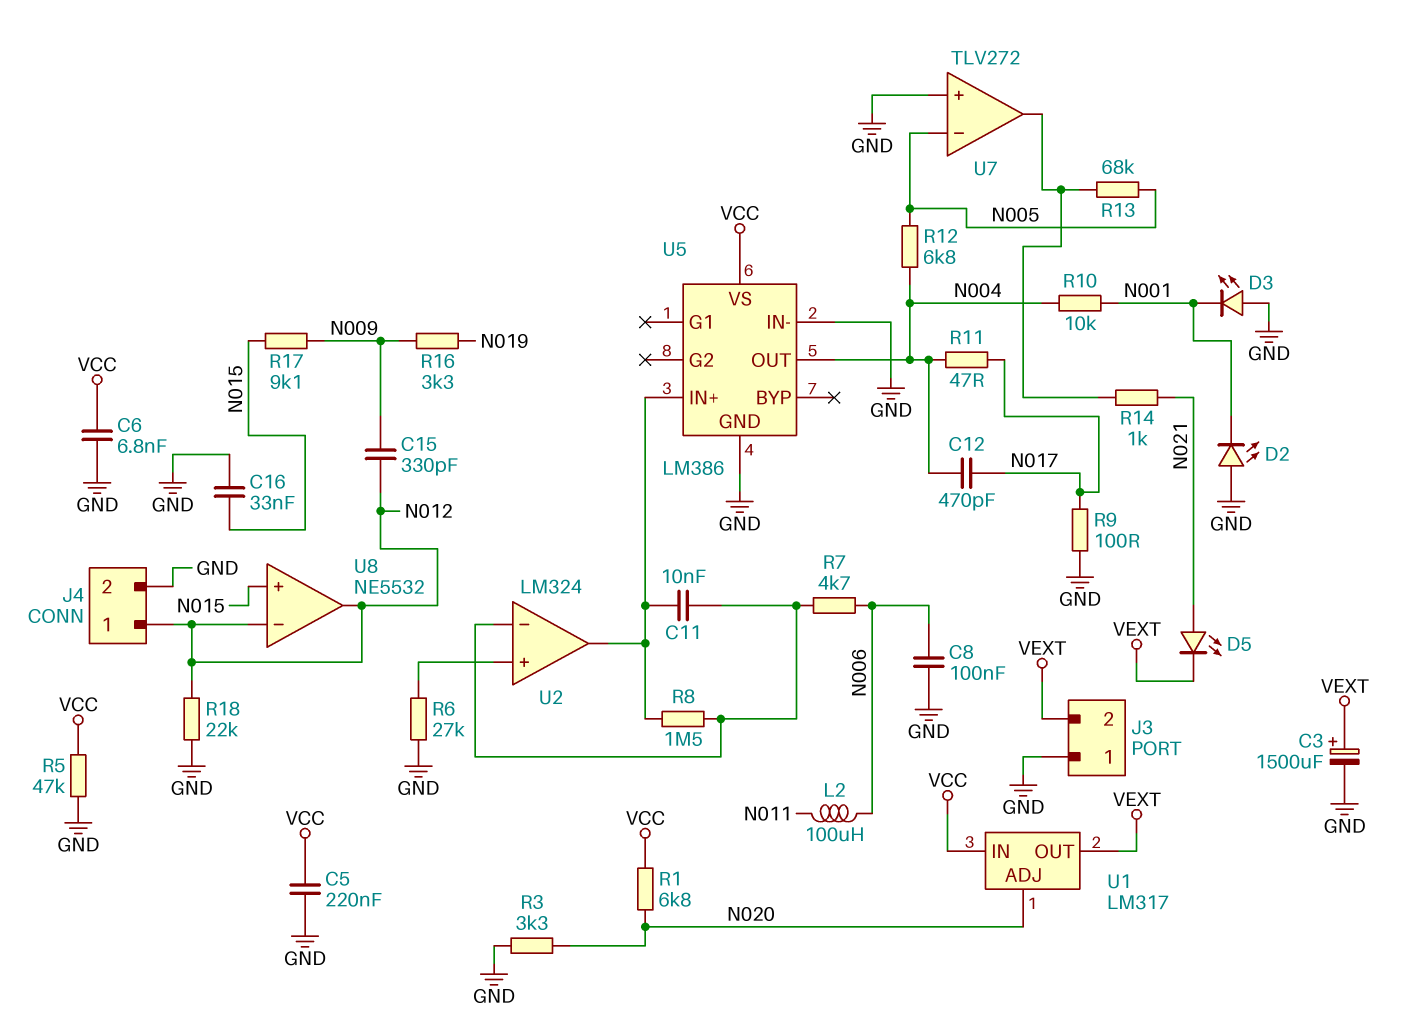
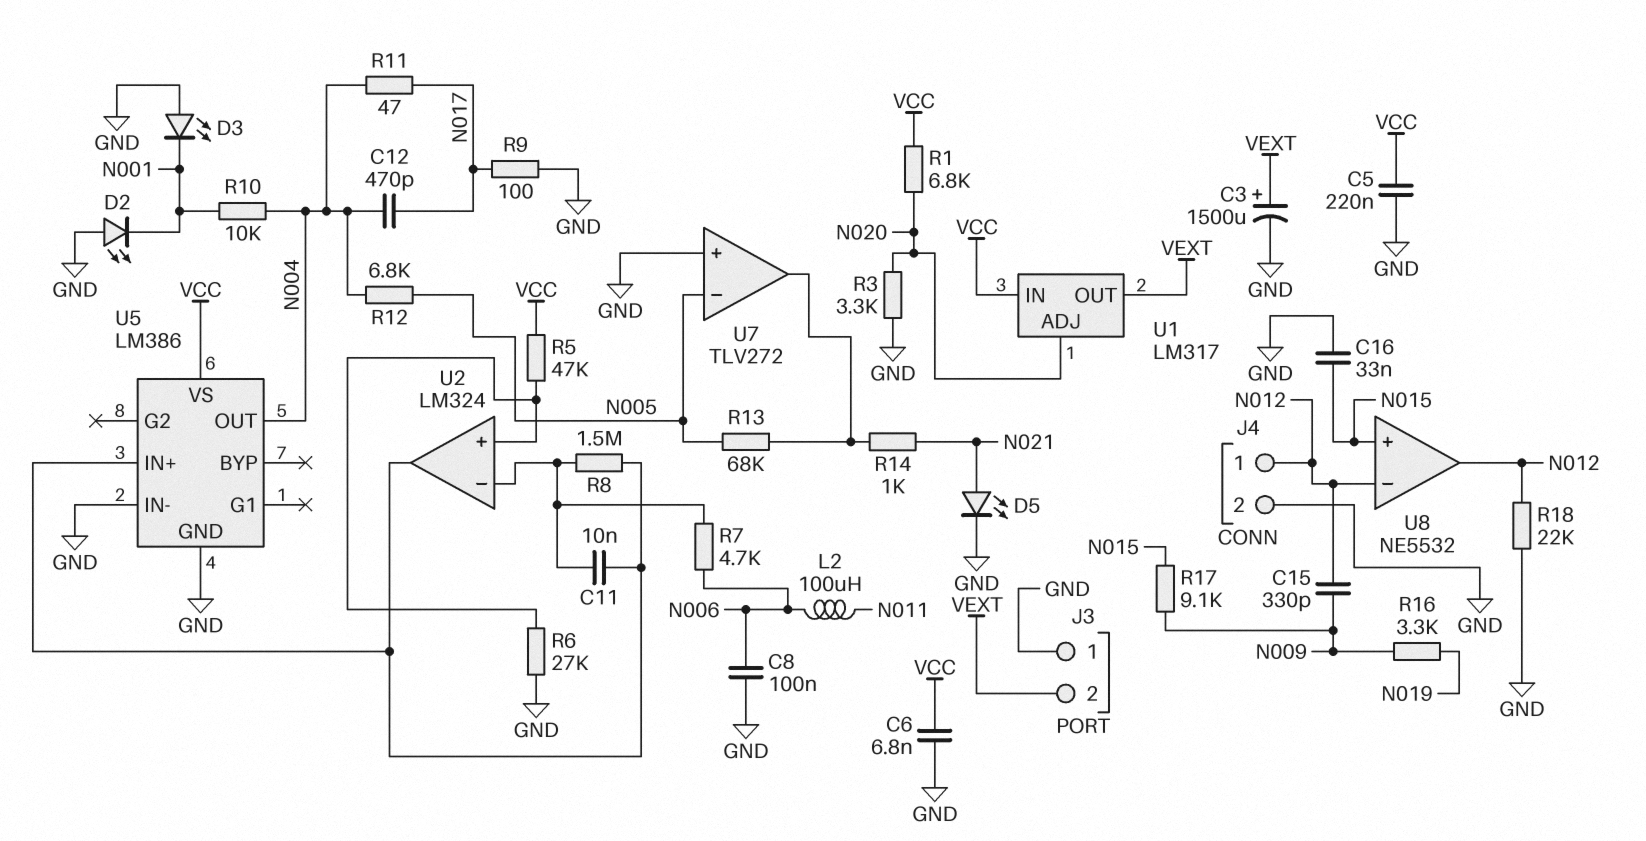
D5: LED (A N021, K VEXT) -> LED (A N021, K GND)
R5: 47k (GND, VCC) -> 47k (U2/in+, VCC)

